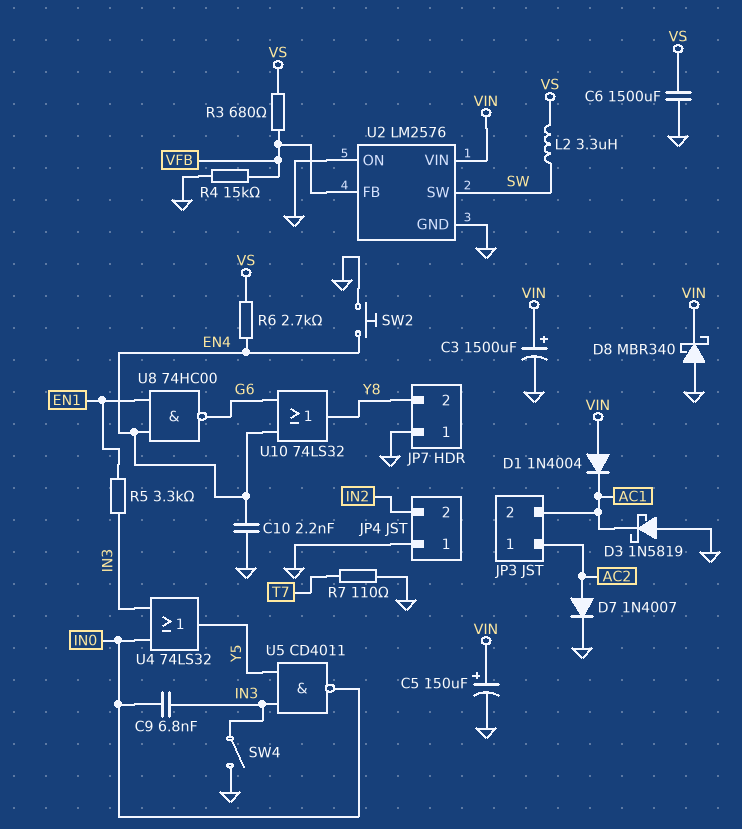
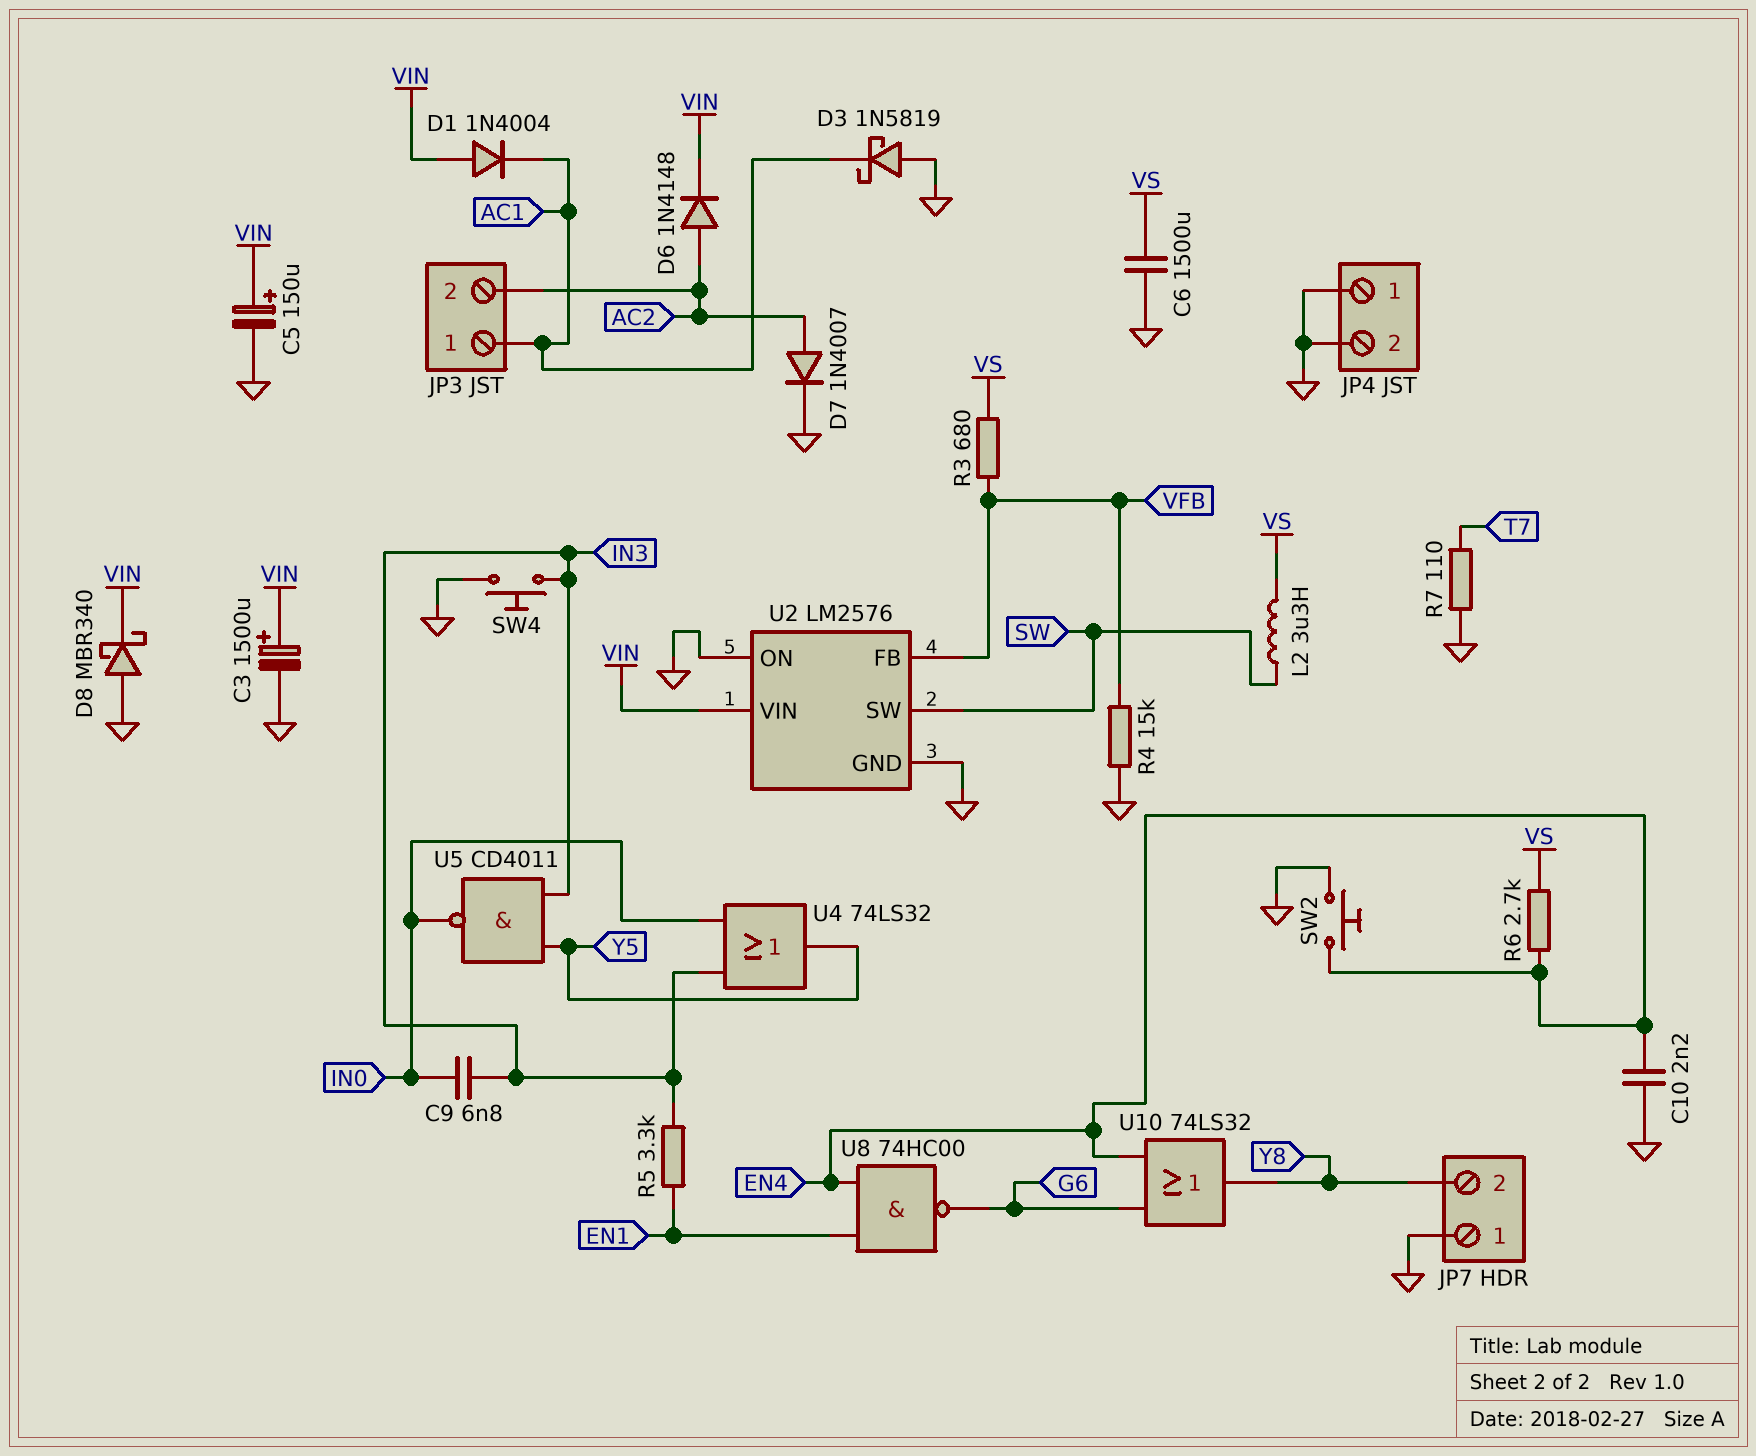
D6: none -> diode 1N4148 (A AC2, K VIN)
JP3 pin 1: AC2 -> AC1
JP3 pin 2: AC1 -> AC2
JP4 pin 2: IN2 -> GND
SW4: switch (GND, IN3) -> button (GND, IN3)

